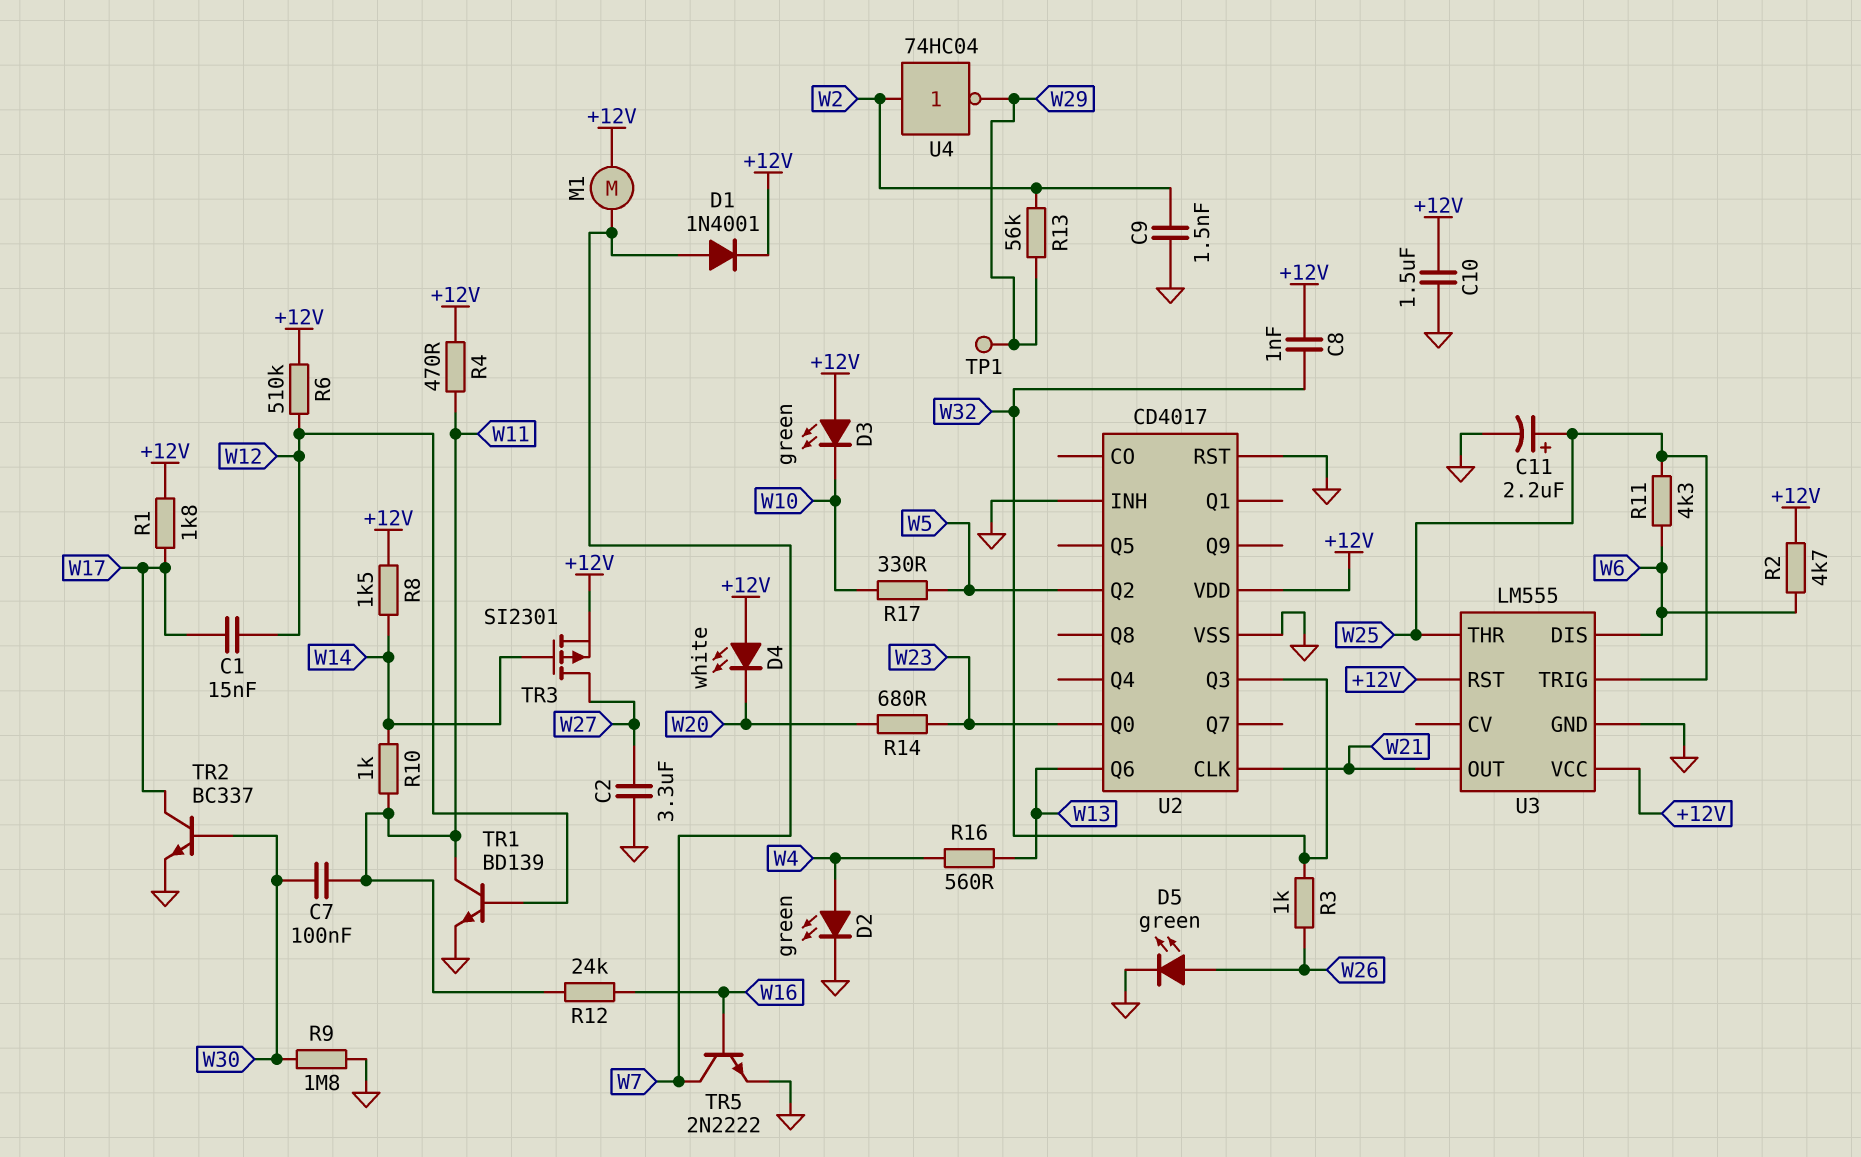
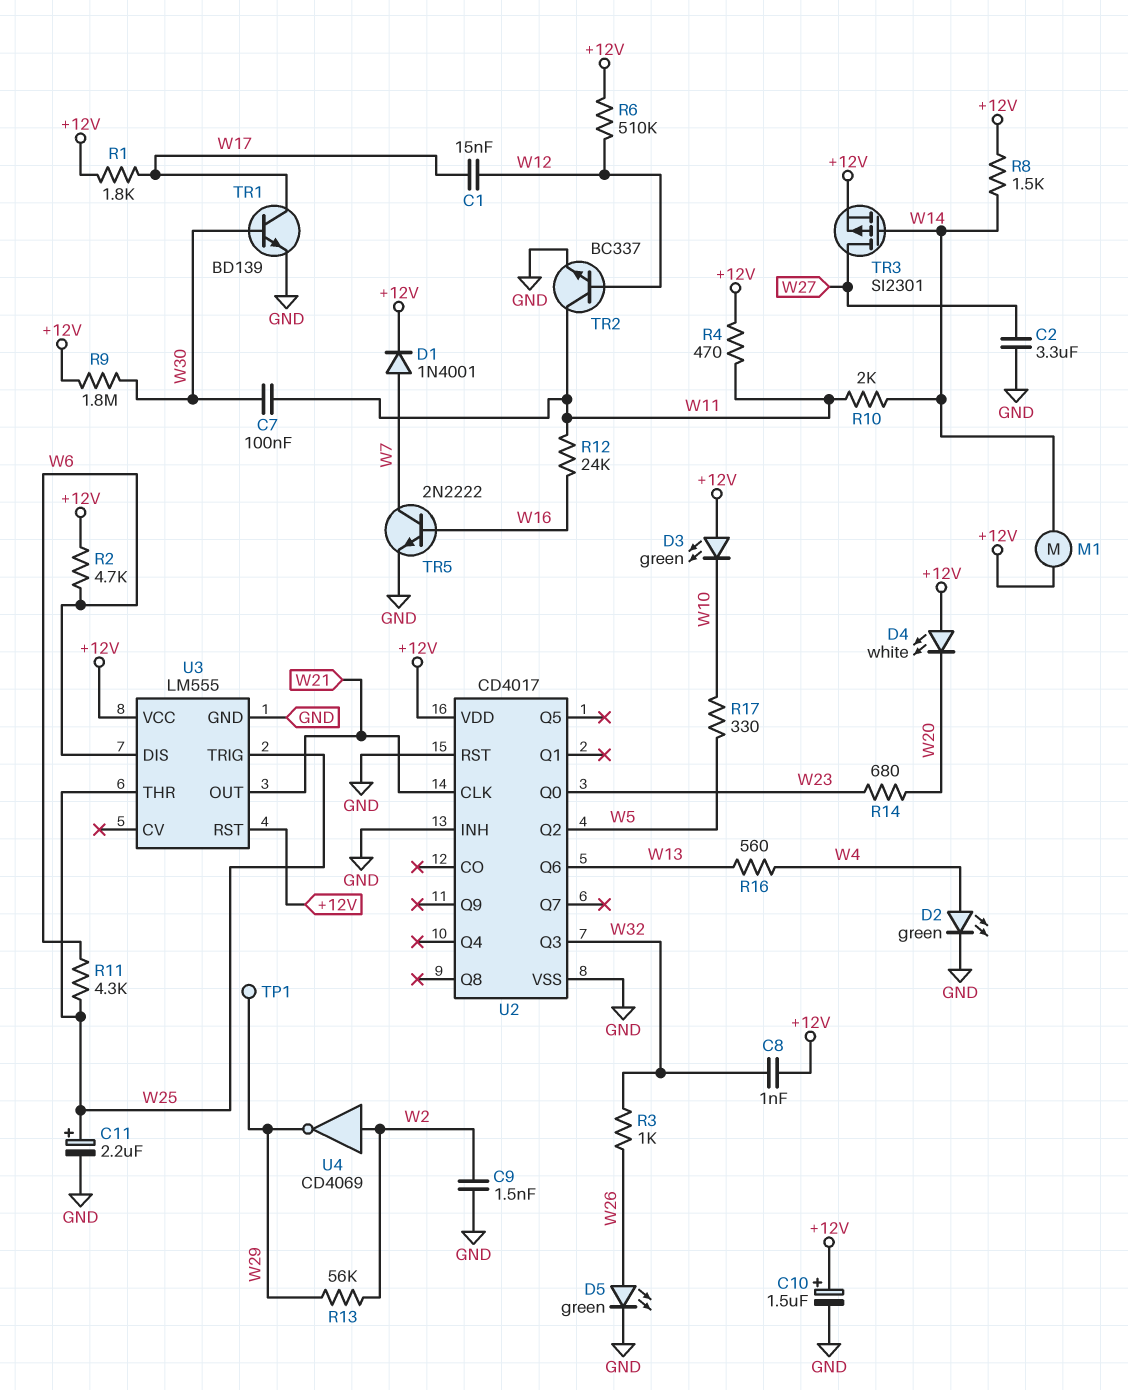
C10: 1.5uF (+12V, GND) -> 1.5uF (plus +12V, minus GND)
M1: motor (+12V, W7) -> motor (+12V, W14)
R9: 1.8M (GND, W30) -> 1.8M (+12V, W30)
R10: 1k (W11, W14) -> 2k (W11, W14)
TR1: NPN BD139 (B W12, C W11, E GND) -> NPN BD139 (B W30, C W17, E GND)
TR2: NPN BC337 (B W30, C W17, E GND) -> NPN BC337 (B W12, C W11, E GND)
U4: NOT 74HC04 (in W2, out W29) -> NOT CD4069 (in W2, out W29)

